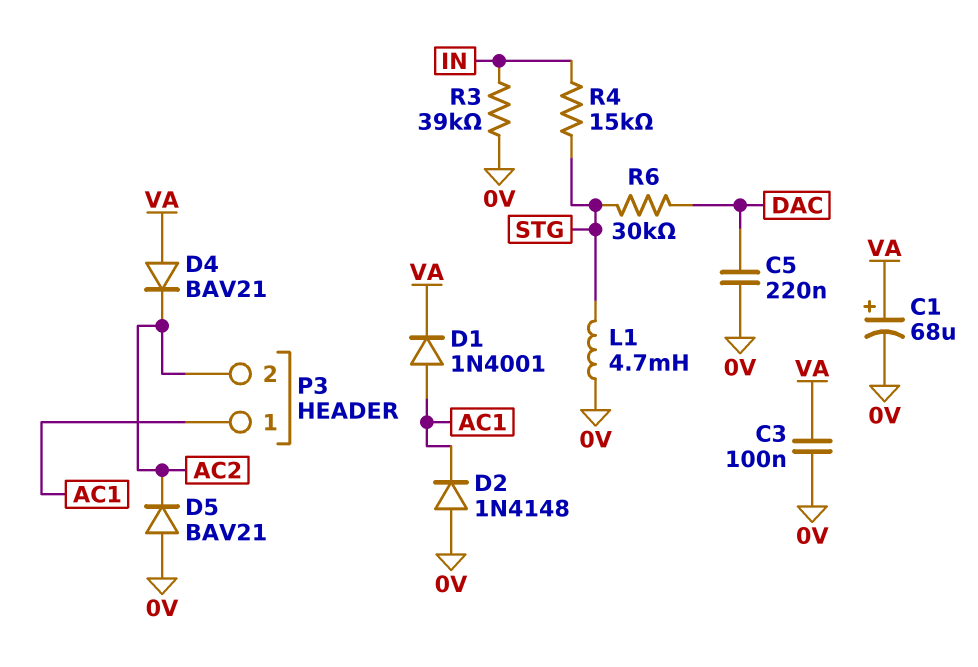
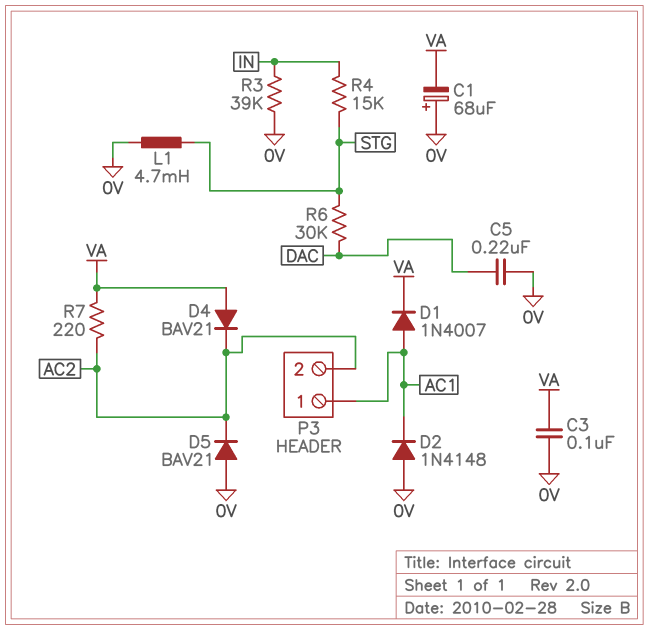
C1: 68uF (plus VA, minus 0V) -> 68uF (plus 0V, minus VA)
D1: diode 1N4001 (A AC1, K VA) -> diode 1N4007 (A AC1, K VA)
R7: none -> 220 (AC2, VA)

